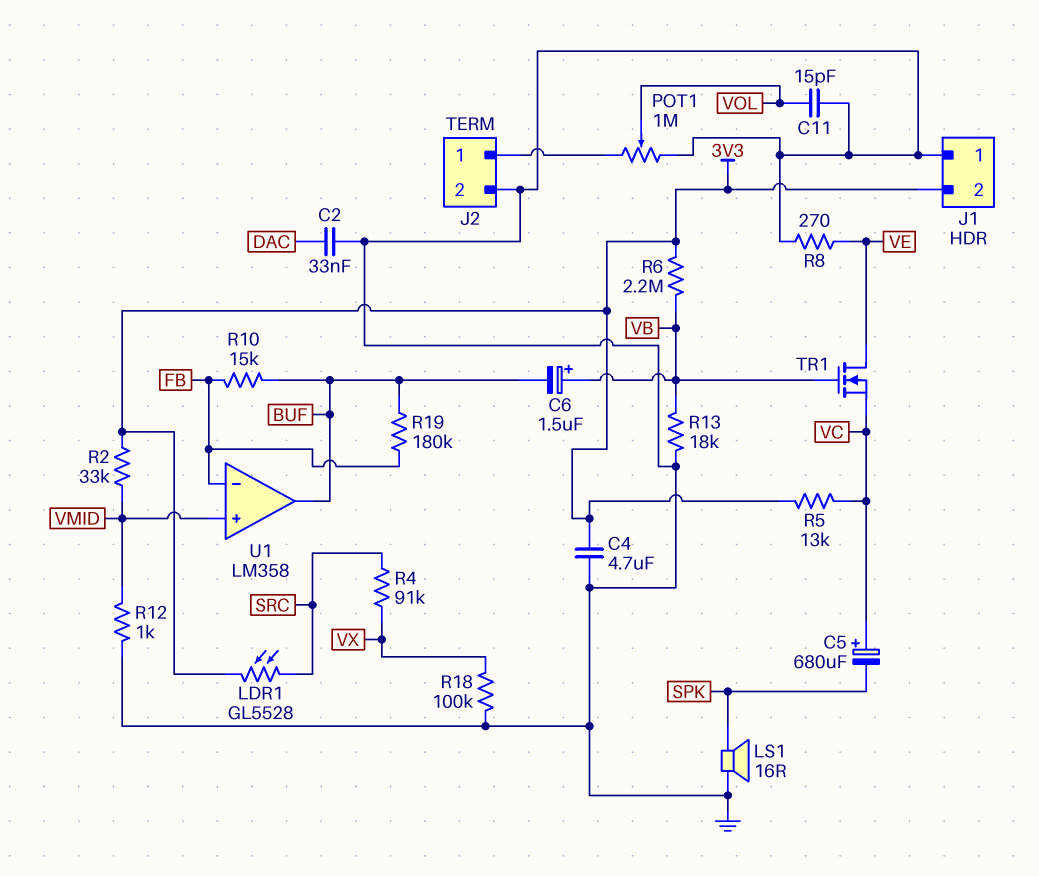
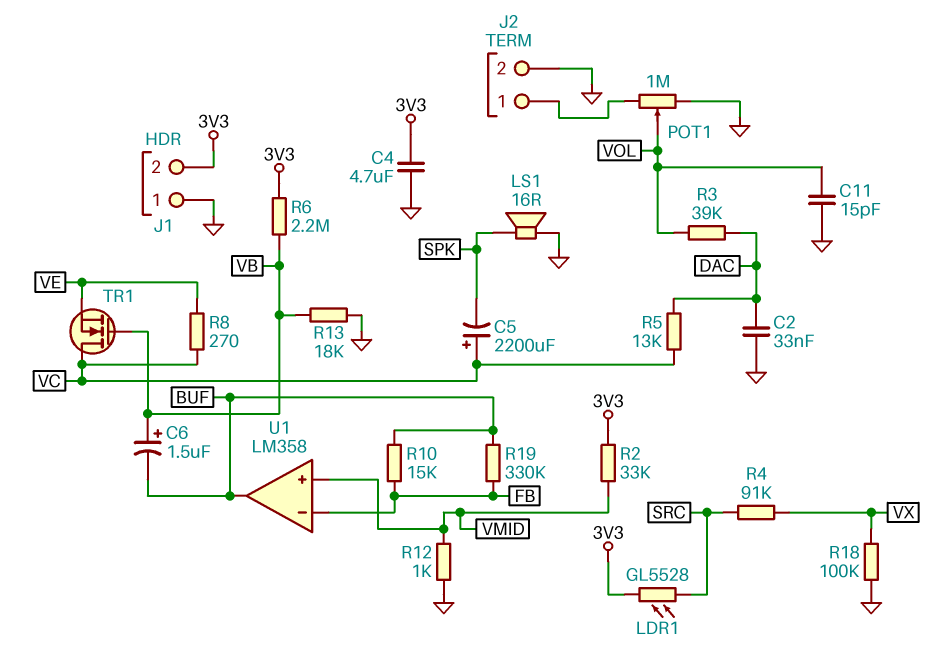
C5: 680uF (plus VC, minus SPK) -> 2200uF (plus VC, minus SPK)
R3: none -> 39k (DAC, VOL)
R5: 13k (3V3, VC) -> 13k (DAC, VC)
R8: 270 (GND, VE) -> 270 (VC, VE)
R19: 180k (BUF, FB) -> 330k (BUF, FB)
TR1: NMOS (G VB, D VE, S VC) -> NMOS (G VB, D VC, S VE)

